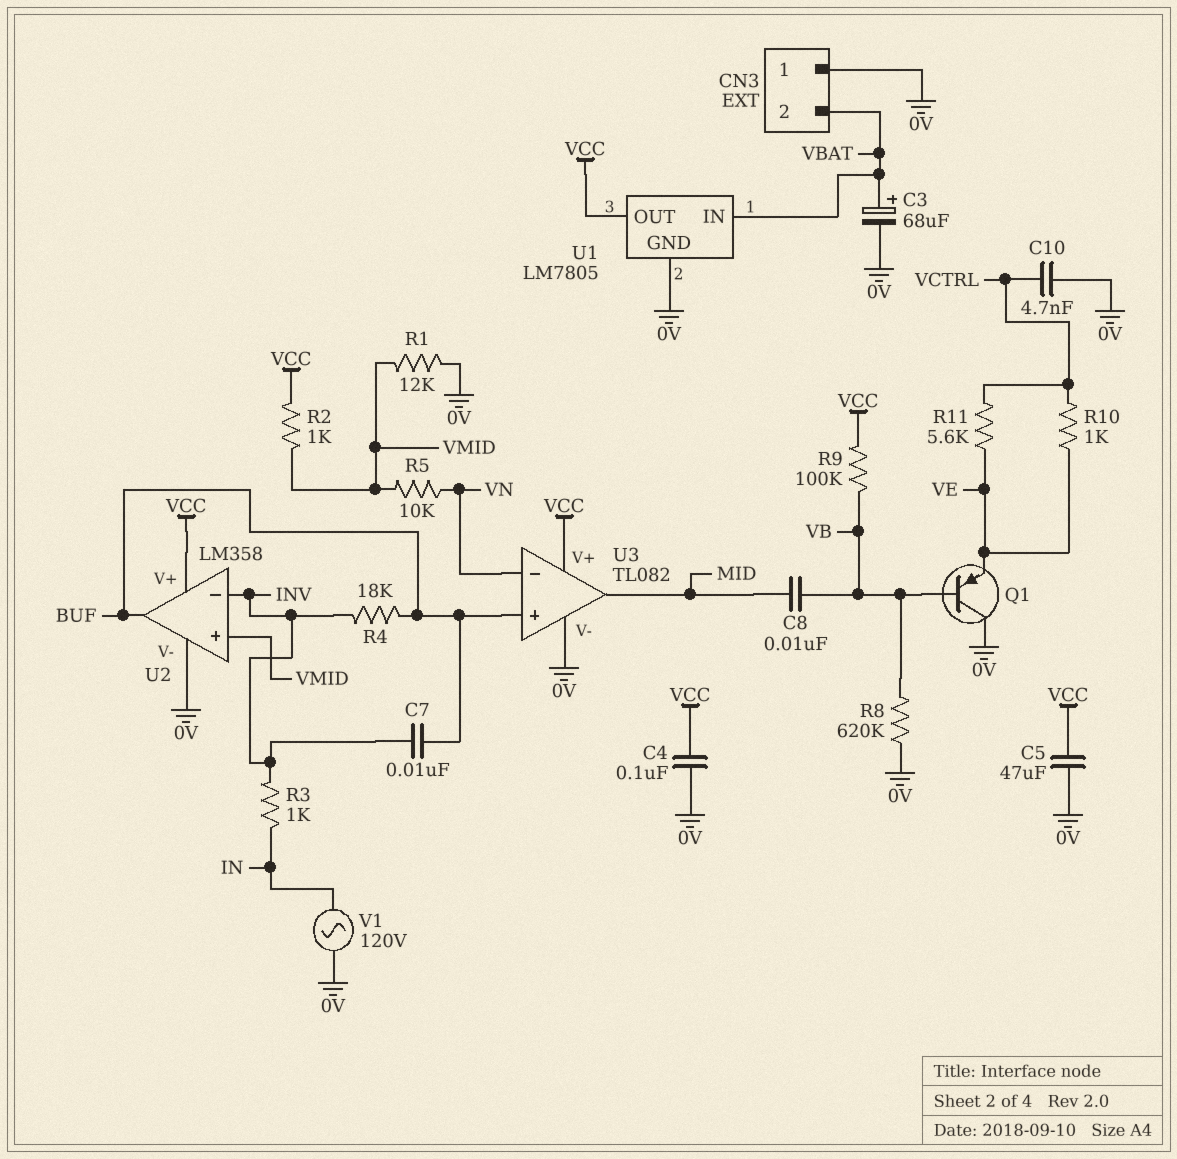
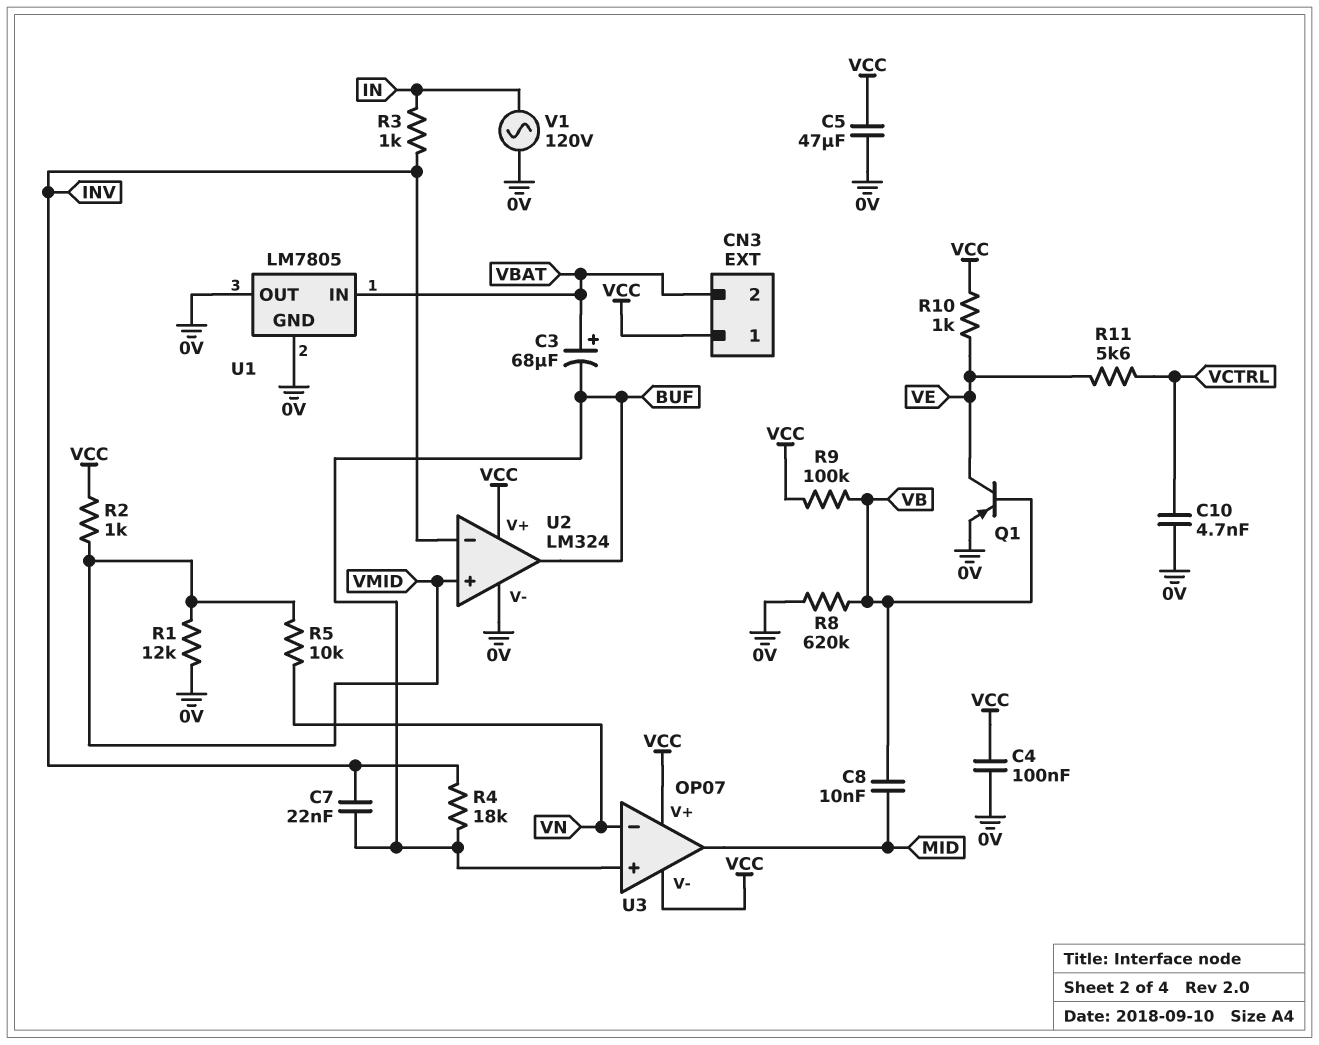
C3: 68uF (plus VBAT, minus 0V) -> 68uF (plus VBAT, minus BUF)
C7: 10nF (BUF, INV) -> 22nF (BUF, INV)
CN3 pin 1: 0V -> VCC
Q1: PNP (B VB, C 0V, E VE) -> PNP (B VB, C VE, E 0V)
R10: 1k (VCTRL, VE) -> 1k (VCC, VE)
U1 pin OUT: VCC -> 0V
U2: LM358 -> LM324
U3: TL082 -> OP07
U3 pin V-: 0V -> VCC

